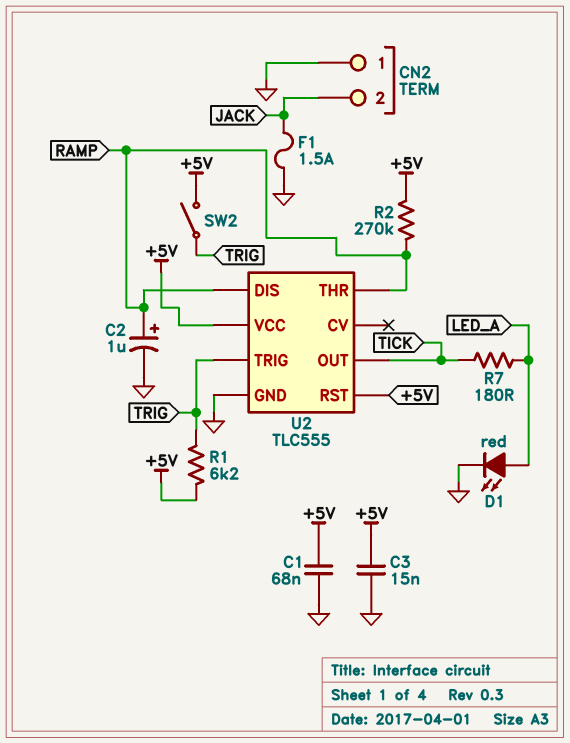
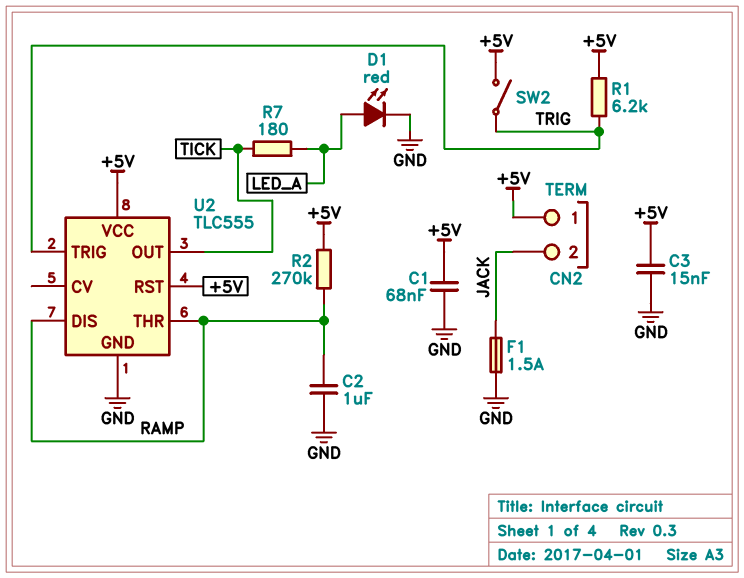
C2: 1uF (plus RAMP, minus GND) -> 1uF (GND, RAMP)
CN2 pin 1: GND -> +5V

